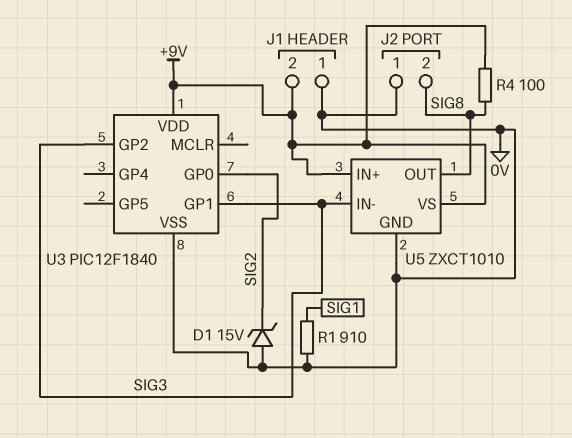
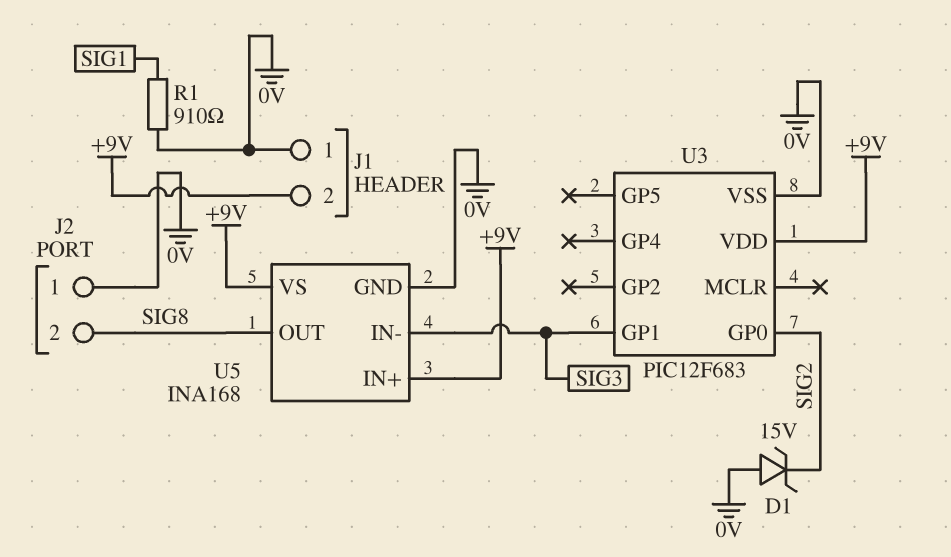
R4: 100 (+9V, SIG8) -> none
U3: PIC12F1840 -> PIC12F683
U3 pin GP2: SIG3 -> none
U5: ZXCT1010 -> INA168

